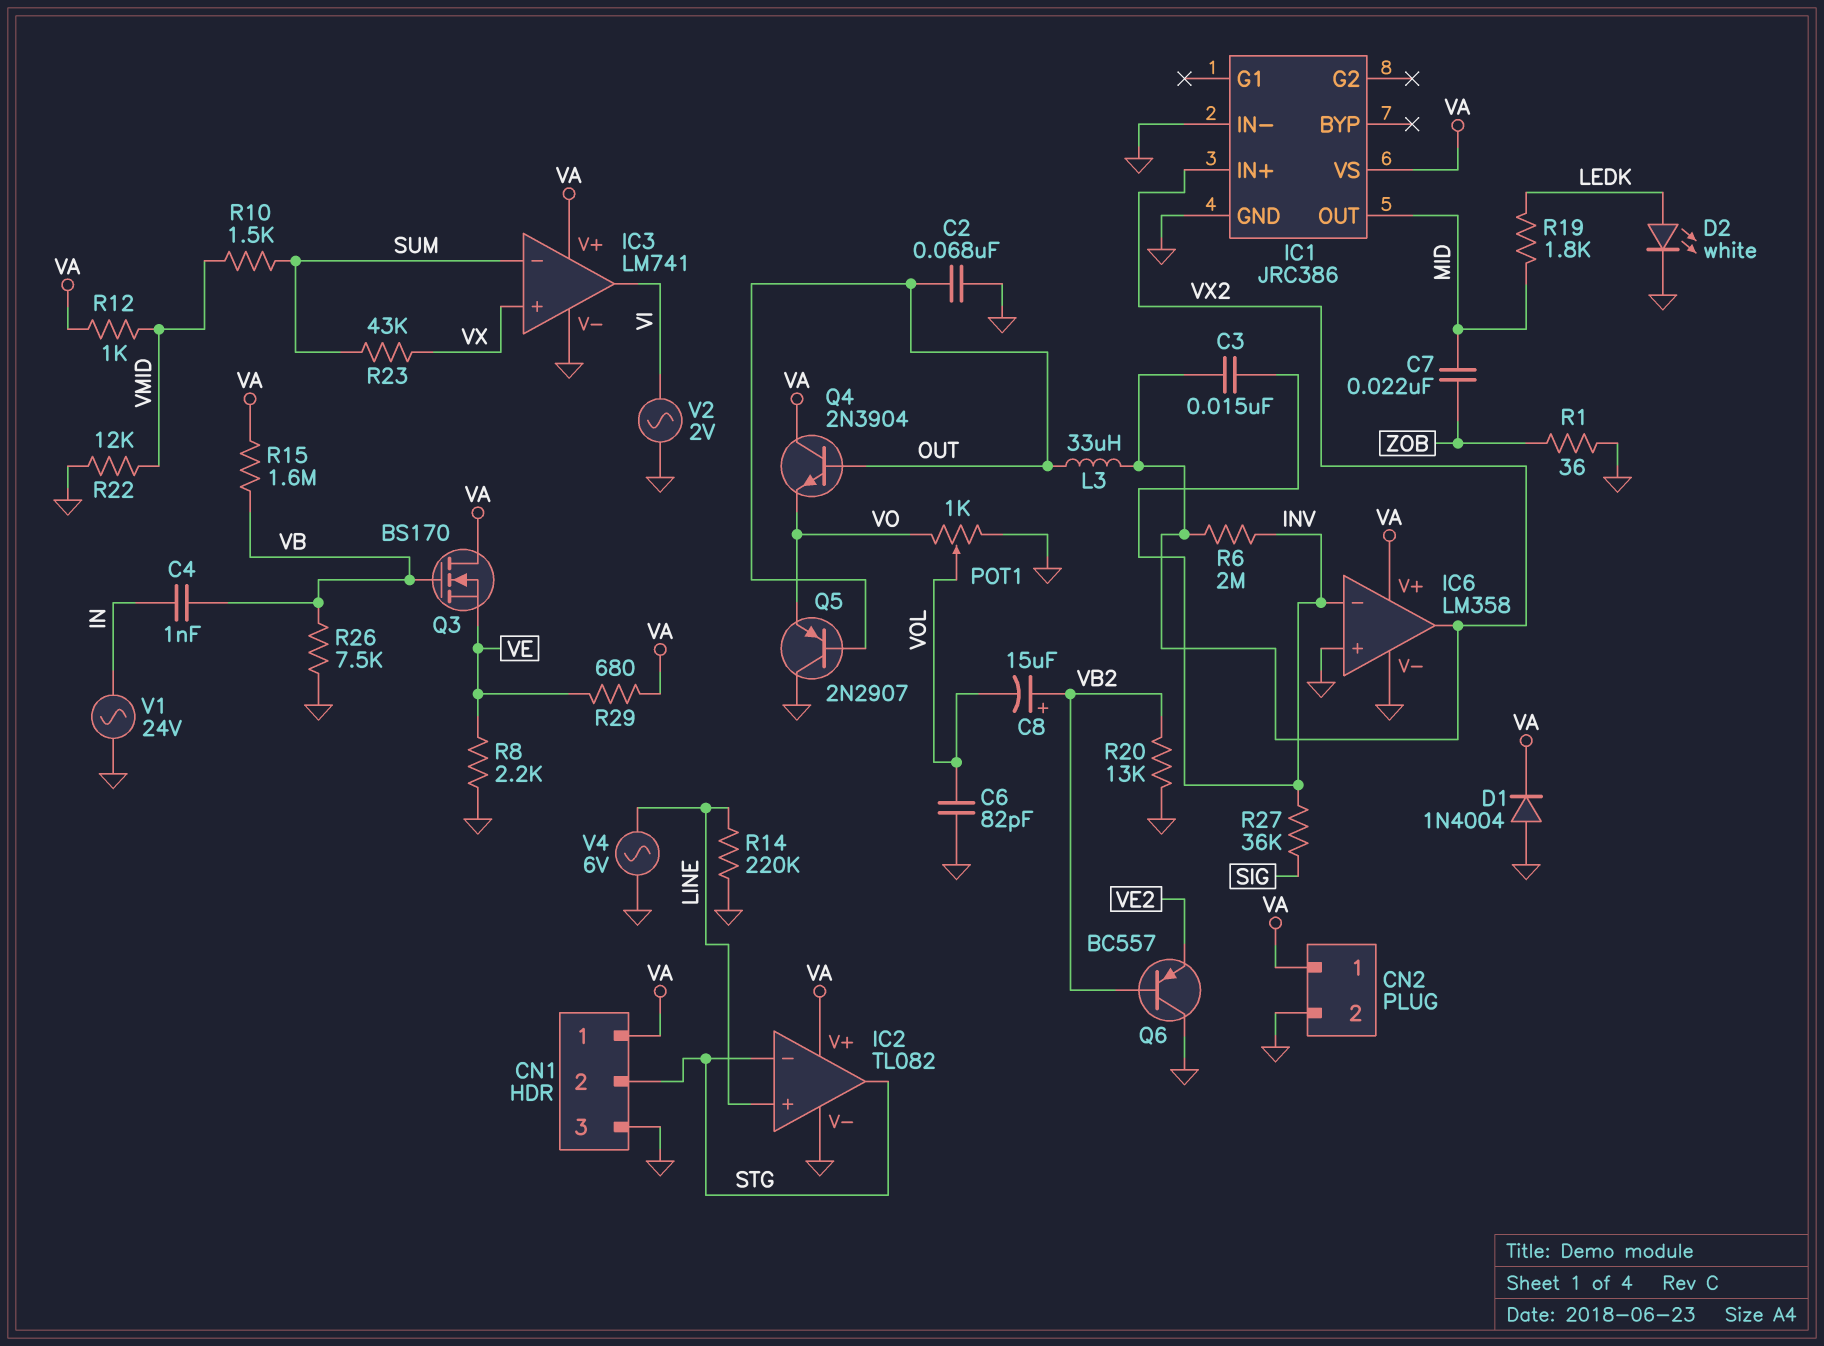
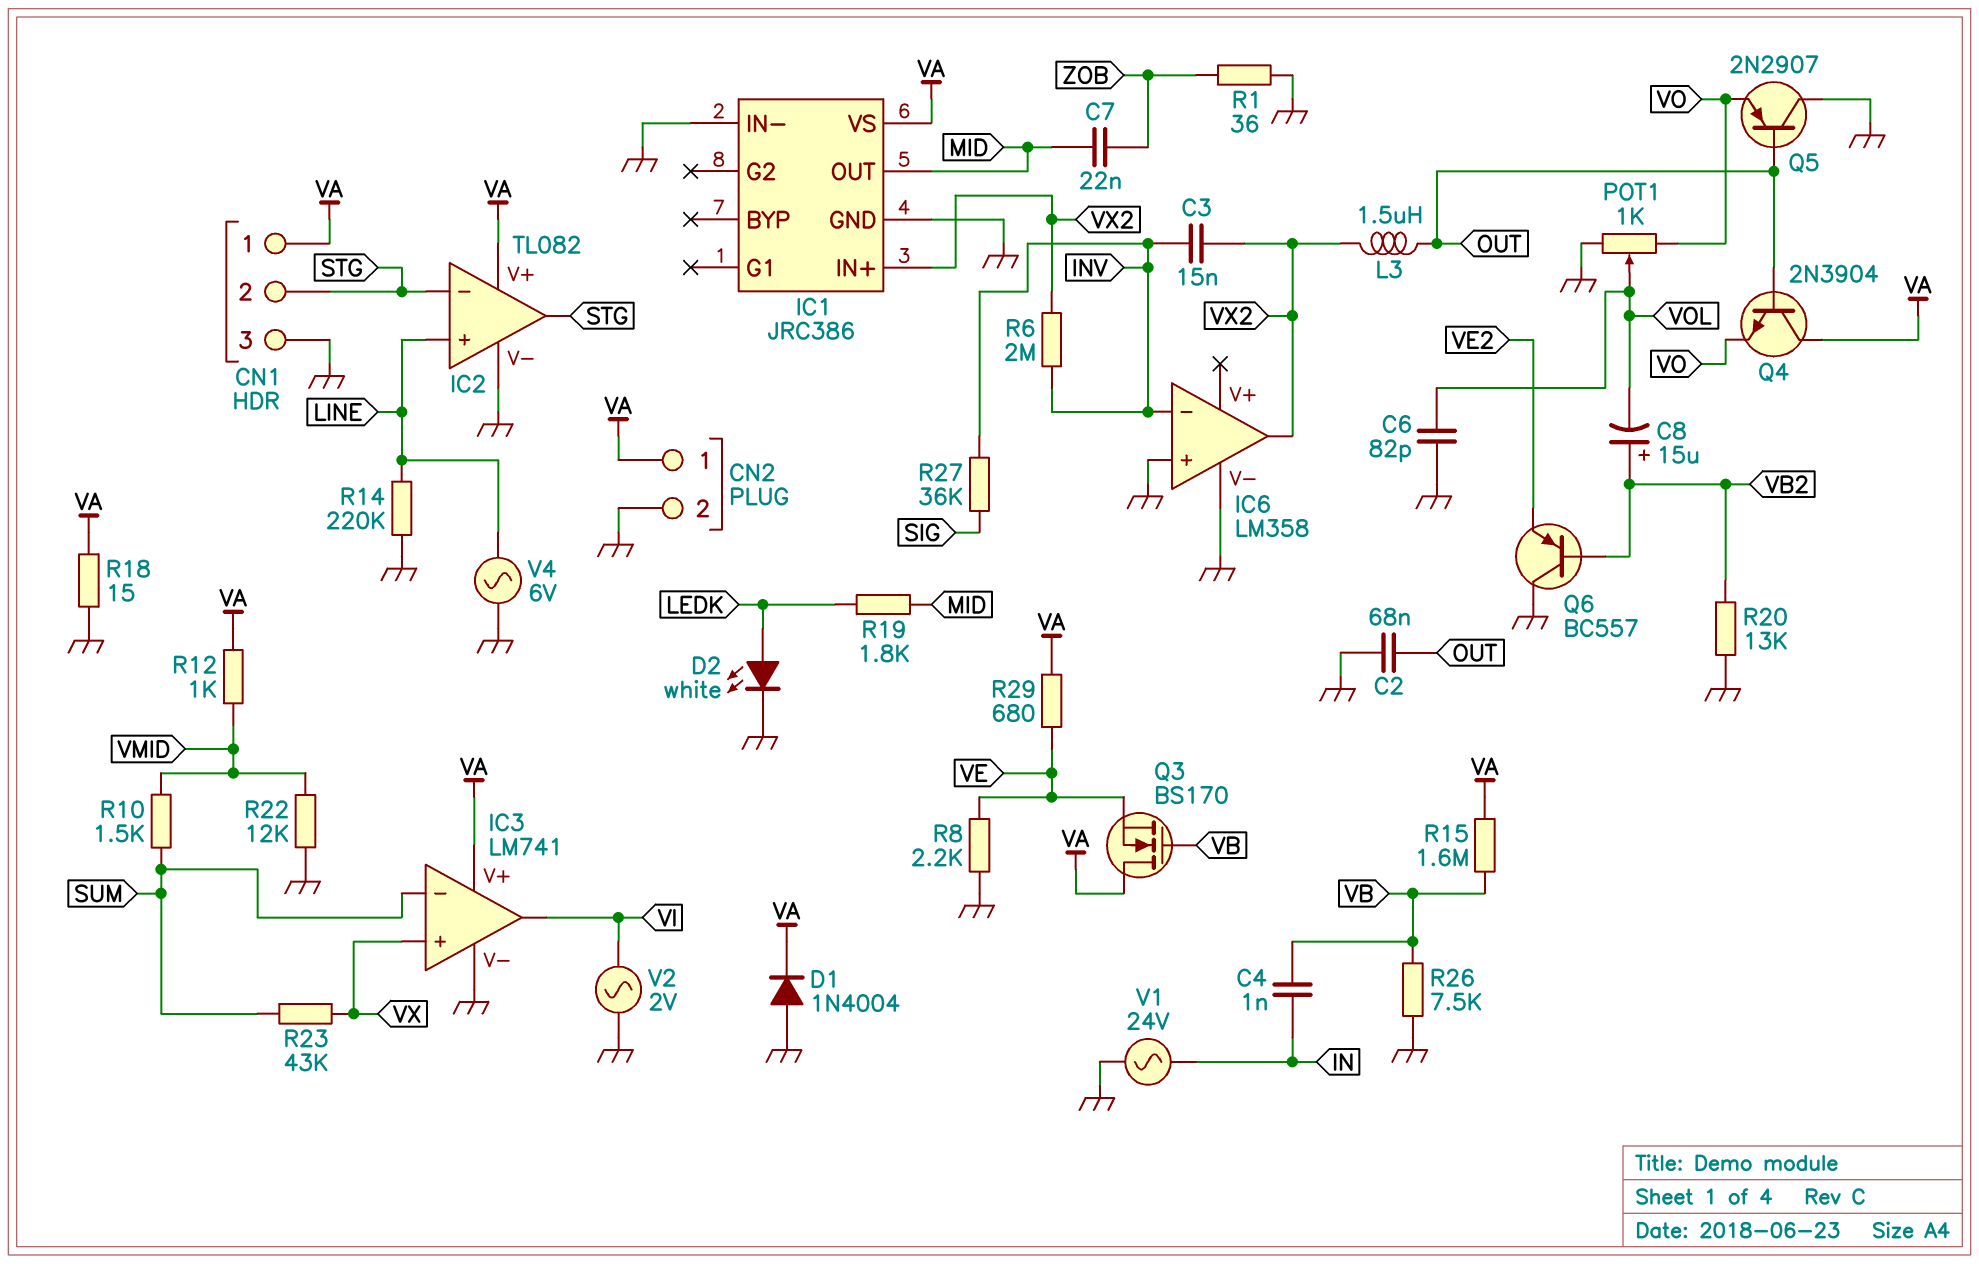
IC6 pin V+: VA -> none
L3: 33uH (OUT, VX2) -> 1.5uH (OUT, VX2)
R18: none -> 15 (GND, VA)

